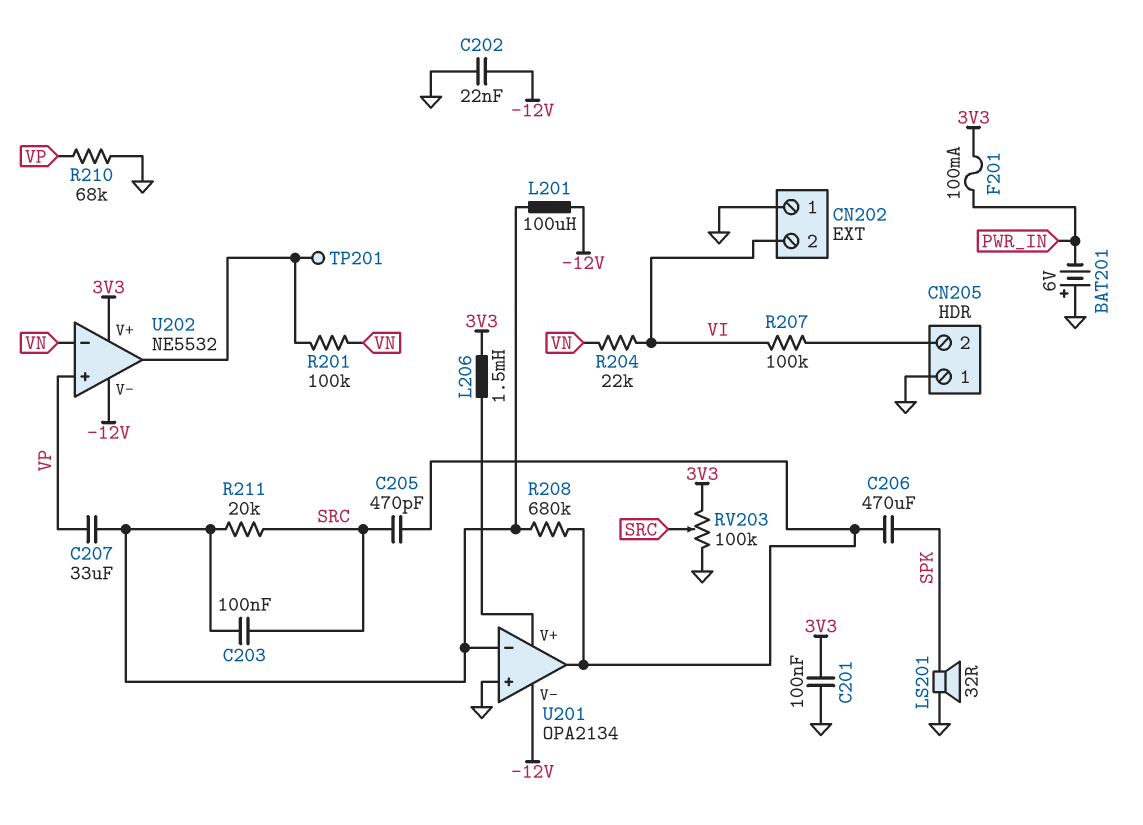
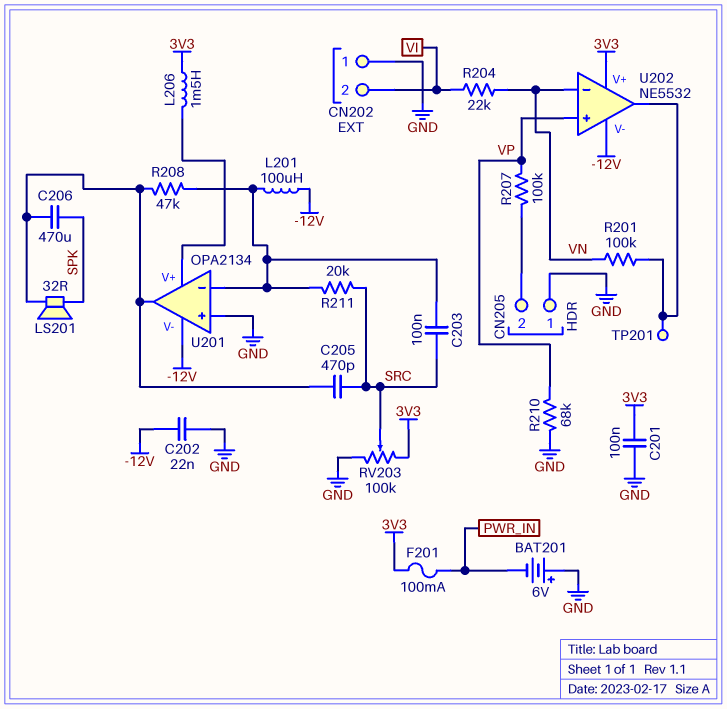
C207: 33uF (U201/in-, VP) -> none
LS201: speaker 32R (GND, SPK) -> speaker 32R (SPK, U201/out)
R207: 100k (CN205/2, VI) -> 100k (CN205/2, VP)
R208: 680k (U201/in-, U201/out) -> 47k (U201/in-, U201/out)

